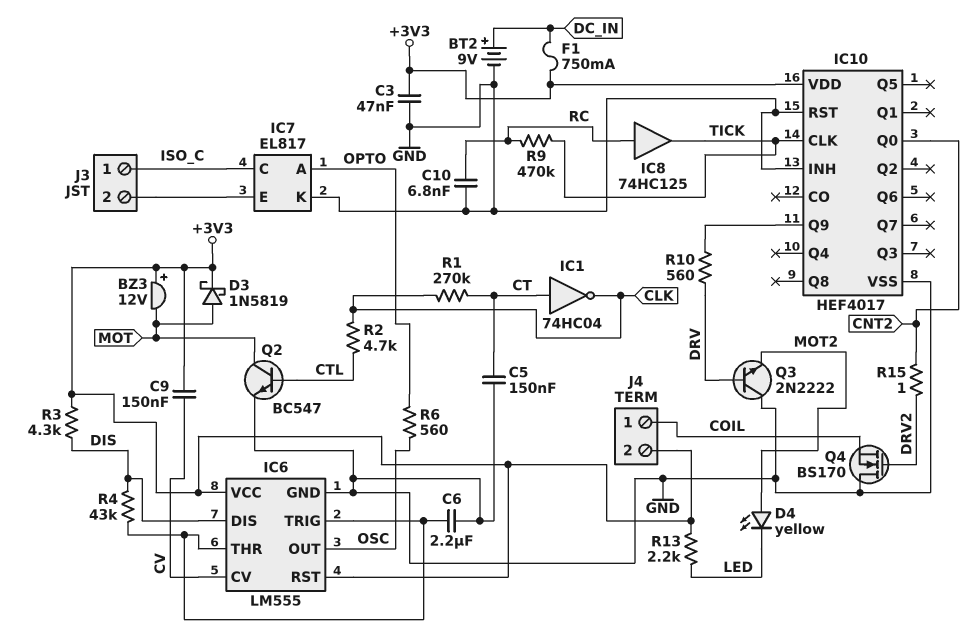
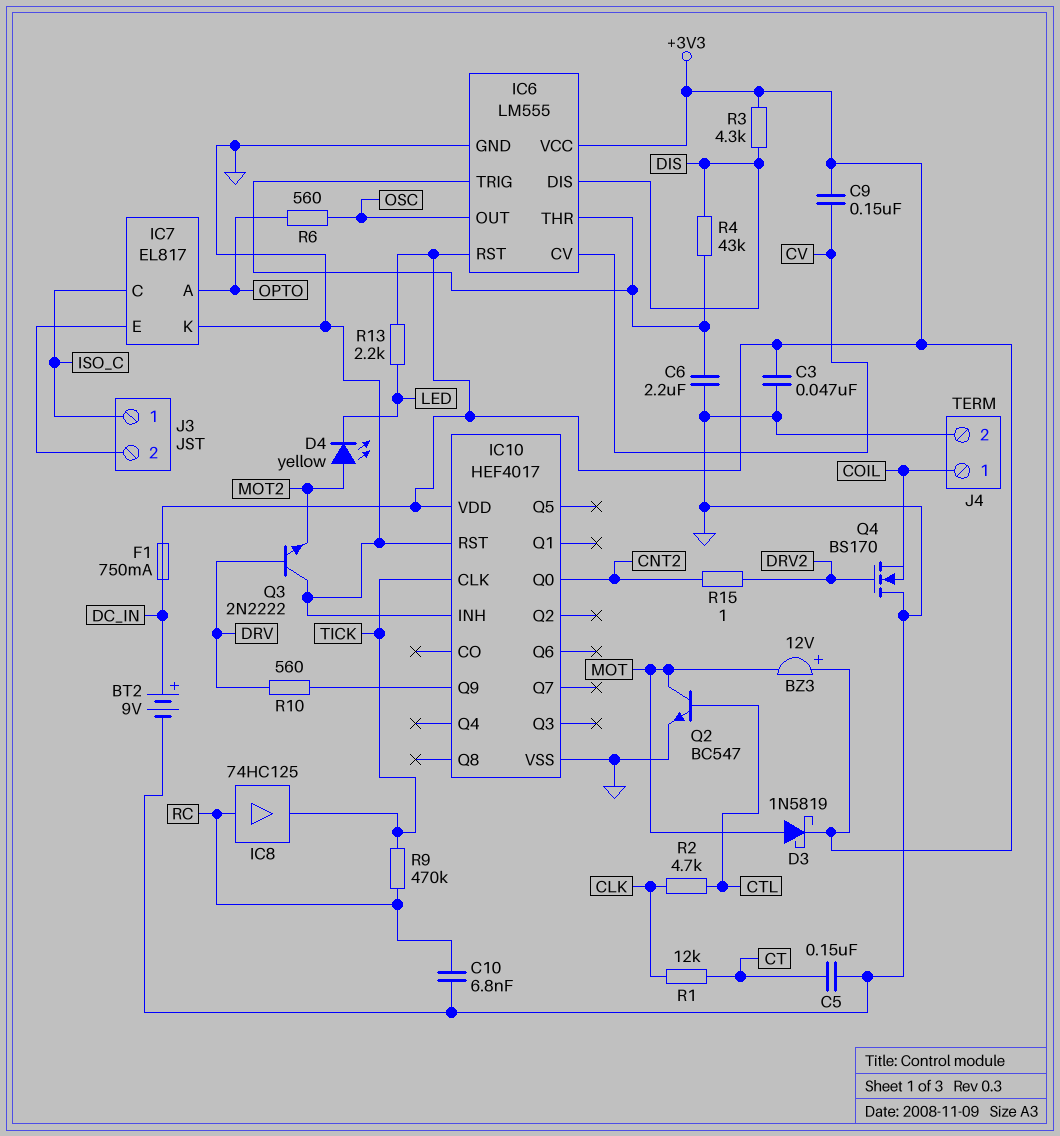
IC1: NOT 74HC04 (in CT, out CLK) -> none
J4 pin 2: +3V3 -> GND
R1: 270k (CLK, CT) -> 12k (CLK, CT)

